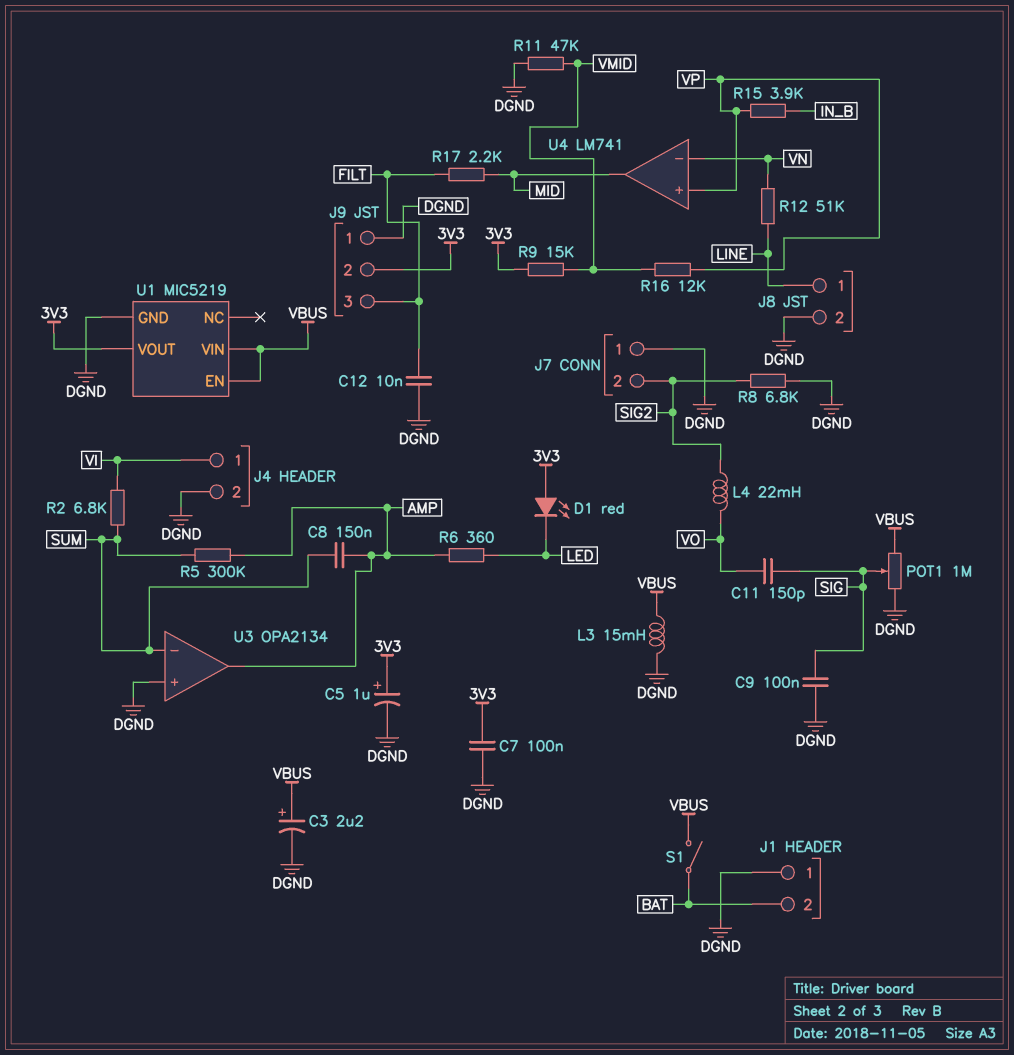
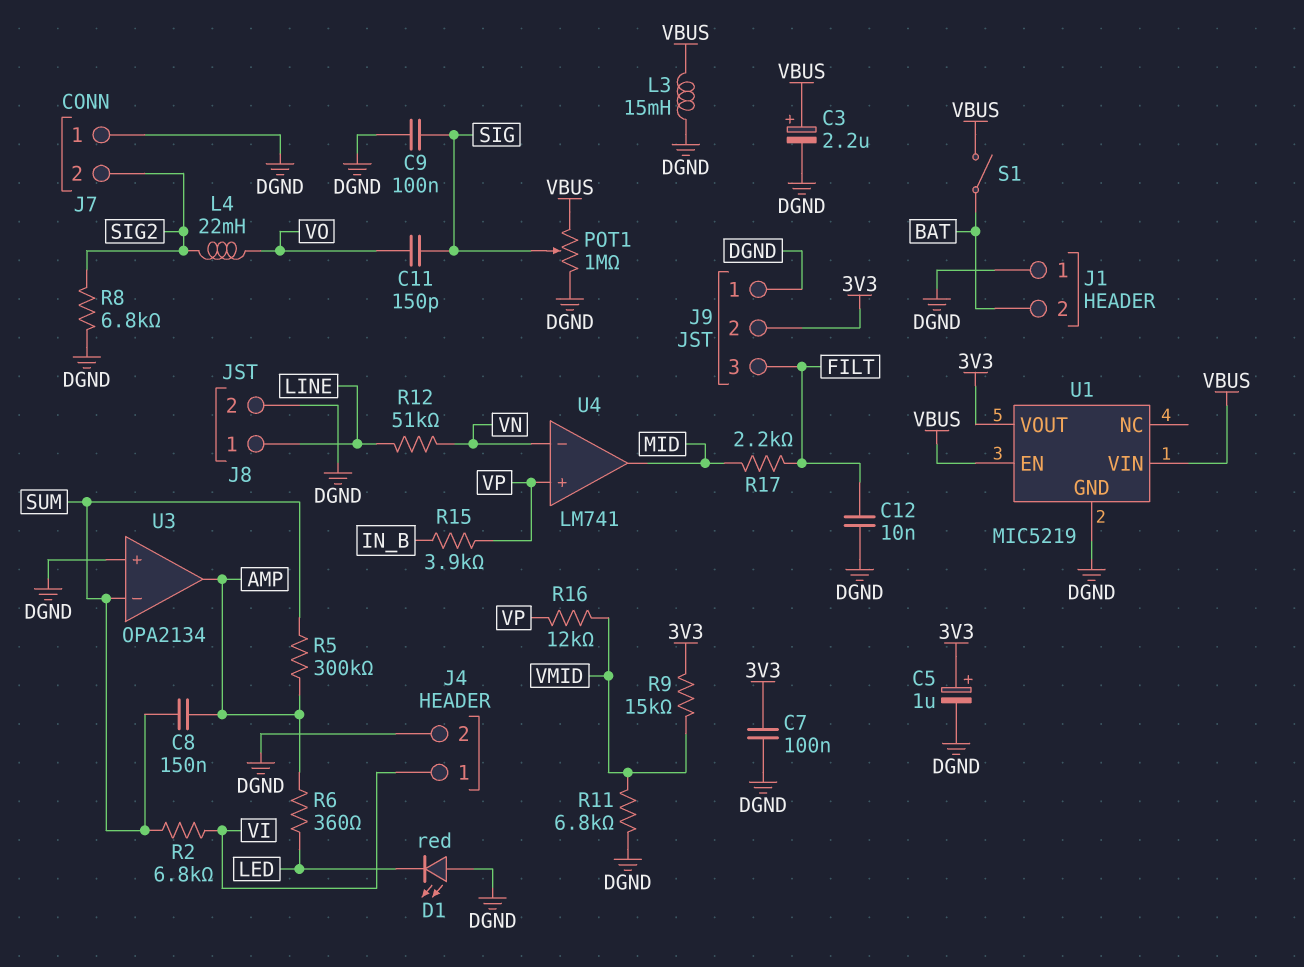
D1: LED red (A 3V3, K LED) -> LED red (A DGND, K LED)
R11: 47k (DGND, VMID) -> 6.8k (DGND, VMID)

